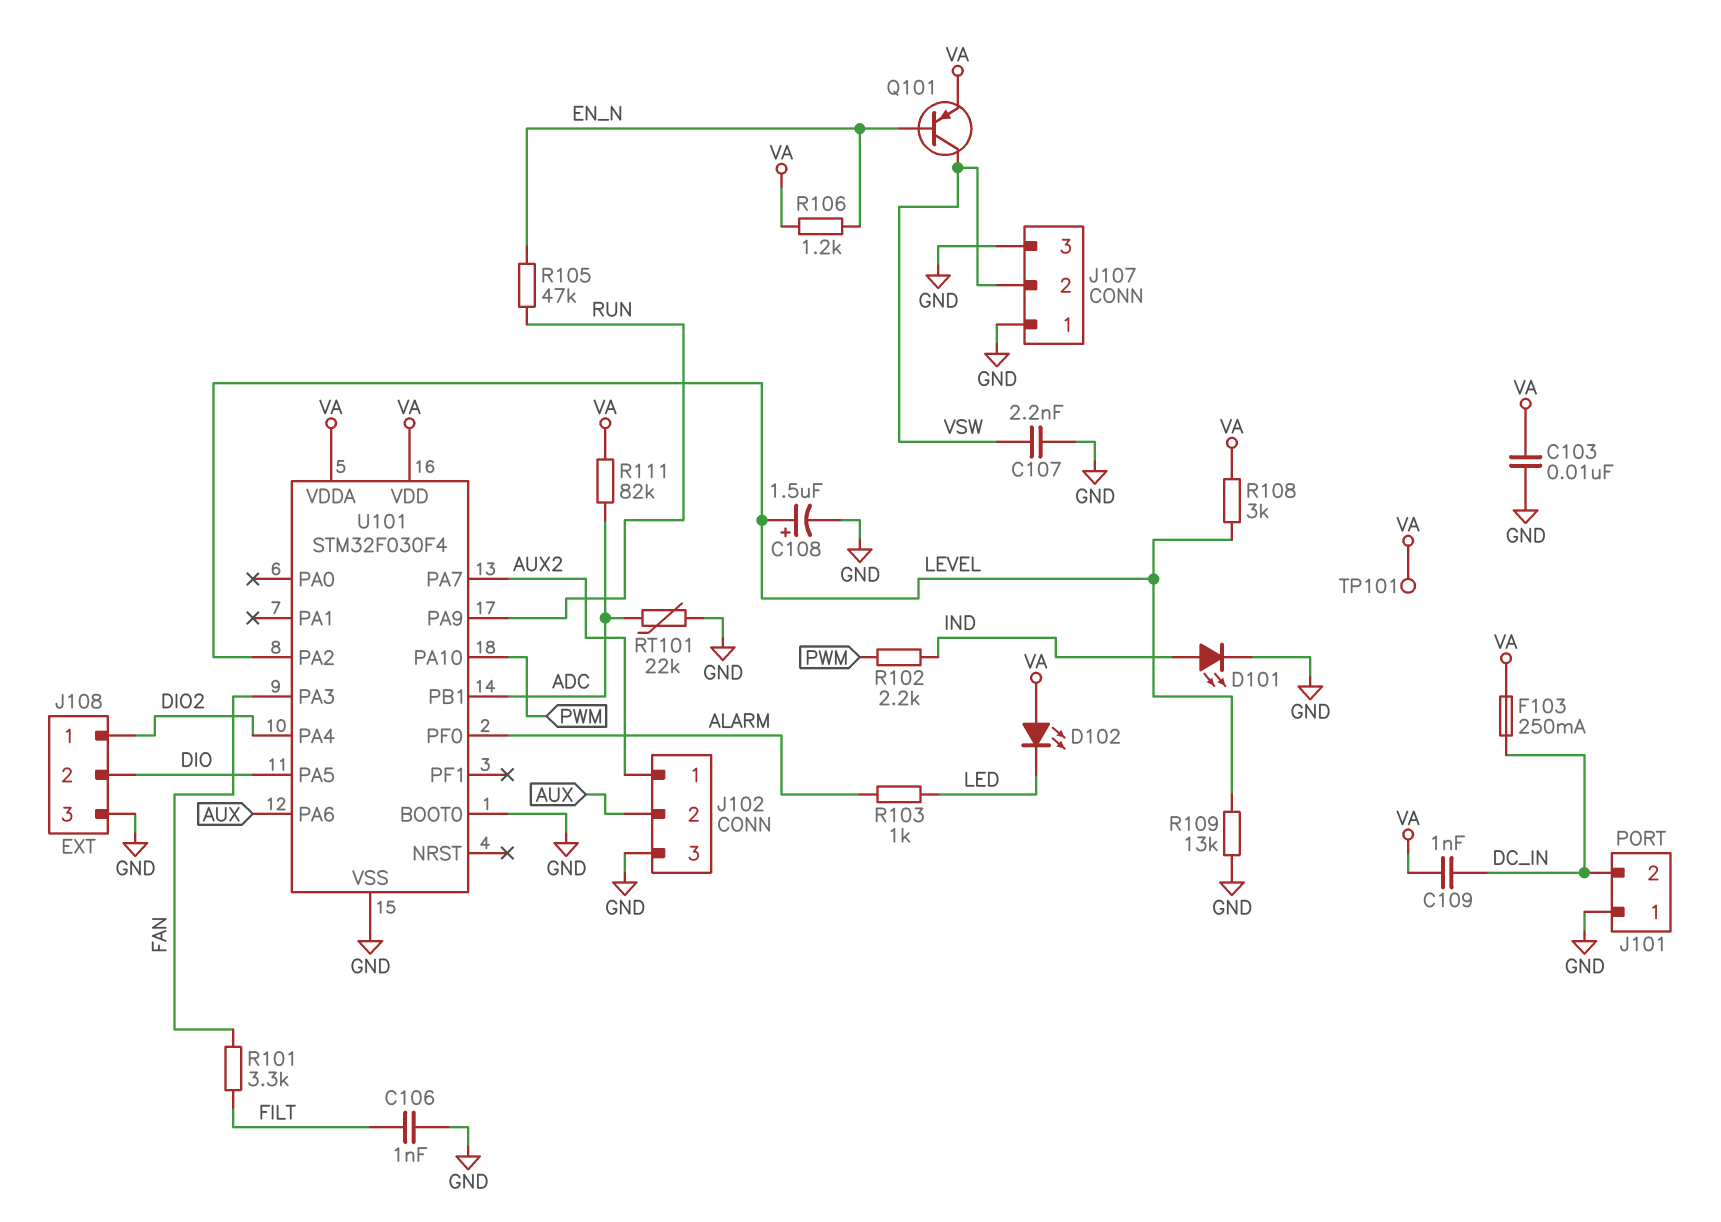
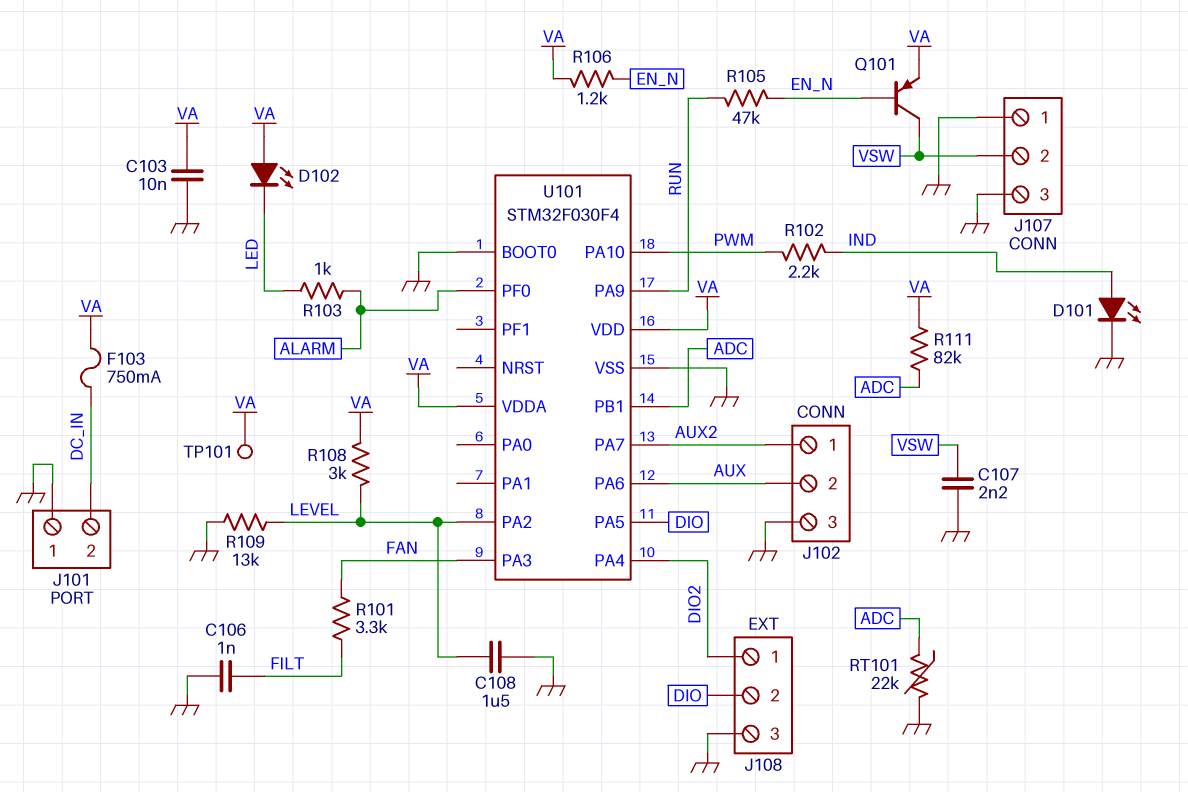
C108: 1.5uF (plus LEVEL, minus GND) -> 1.5uF (GND, LEVEL)
C109: 1nF (DC_IN, VA) -> none
F103: 250mA (DC_IN, VA) -> 750mA (DC_IN, VA)

